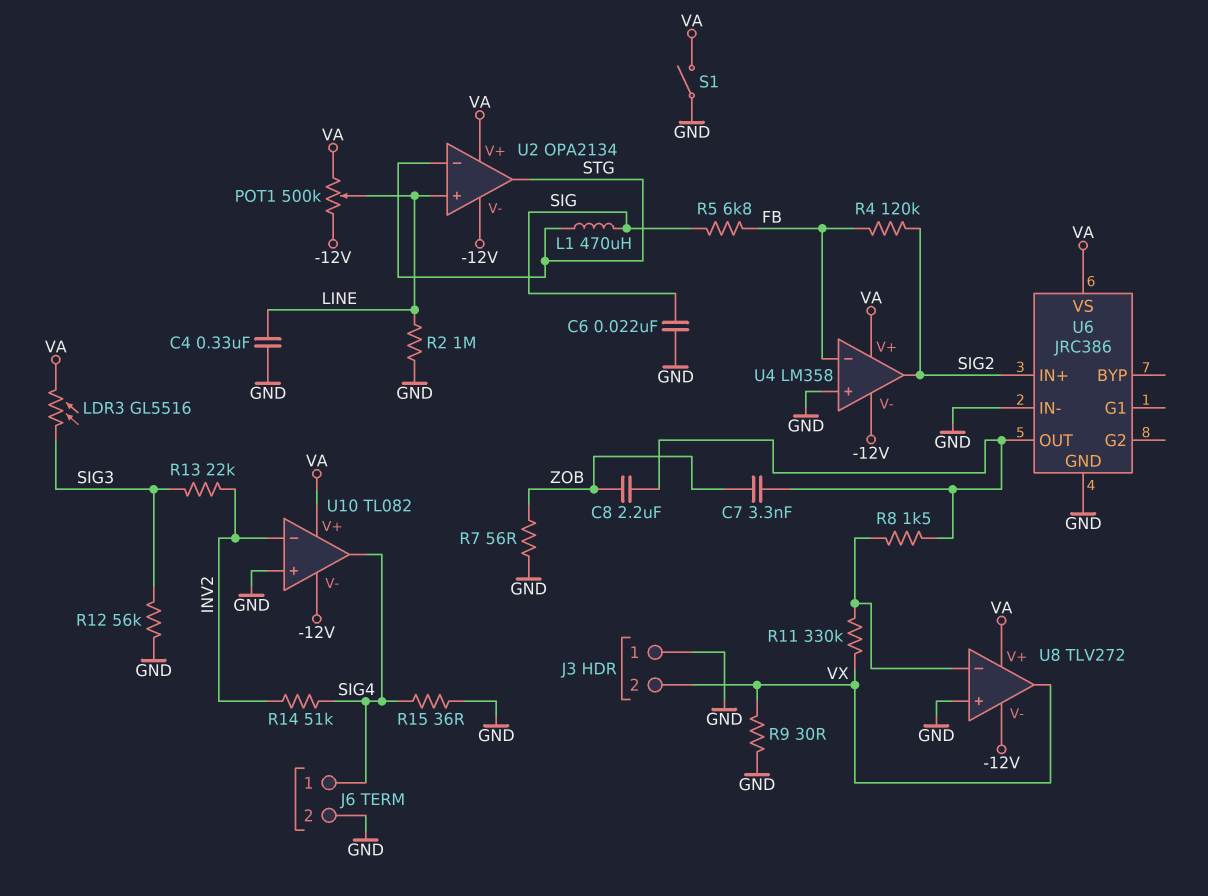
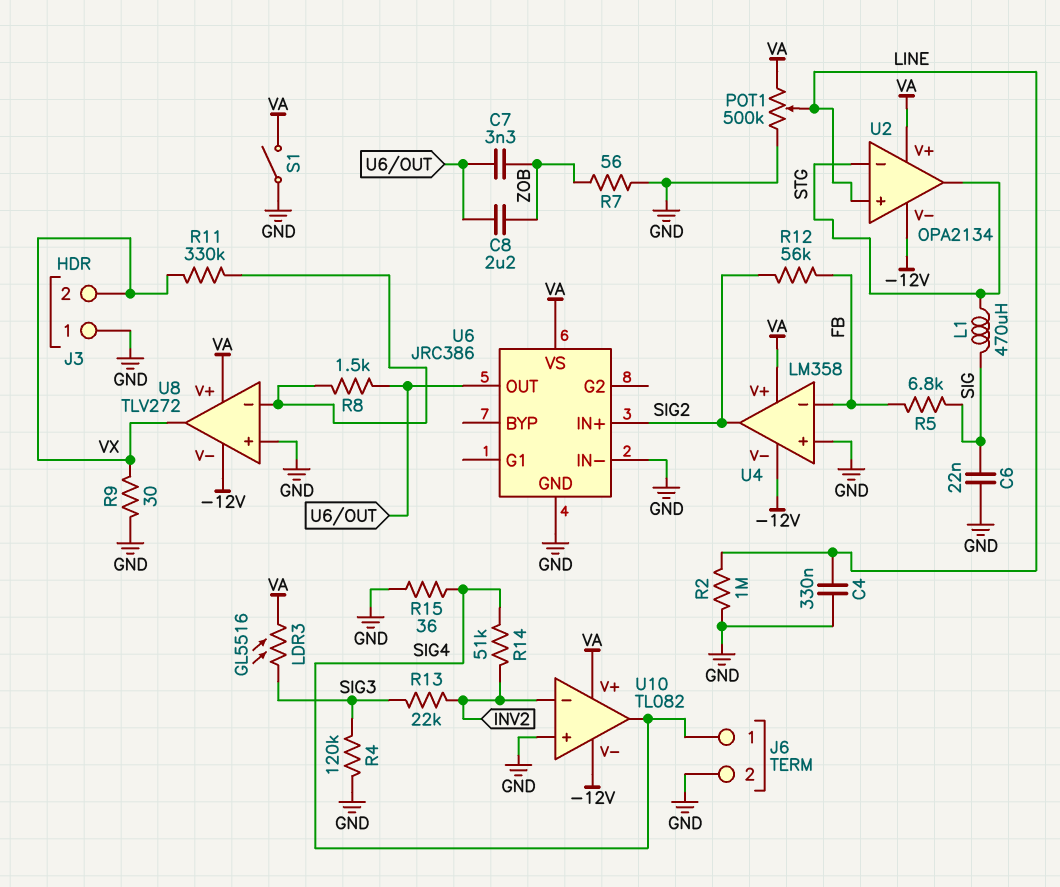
POT1: 500k (-12V, VA, wiper LINE) -> 500k (GND, VA, wiper LINE)
R4: 120k (FB, SIG2) -> 120k (GND, SIG3)
R12: 56k (GND, SIG3) -> 56k (FB, SIG2)

